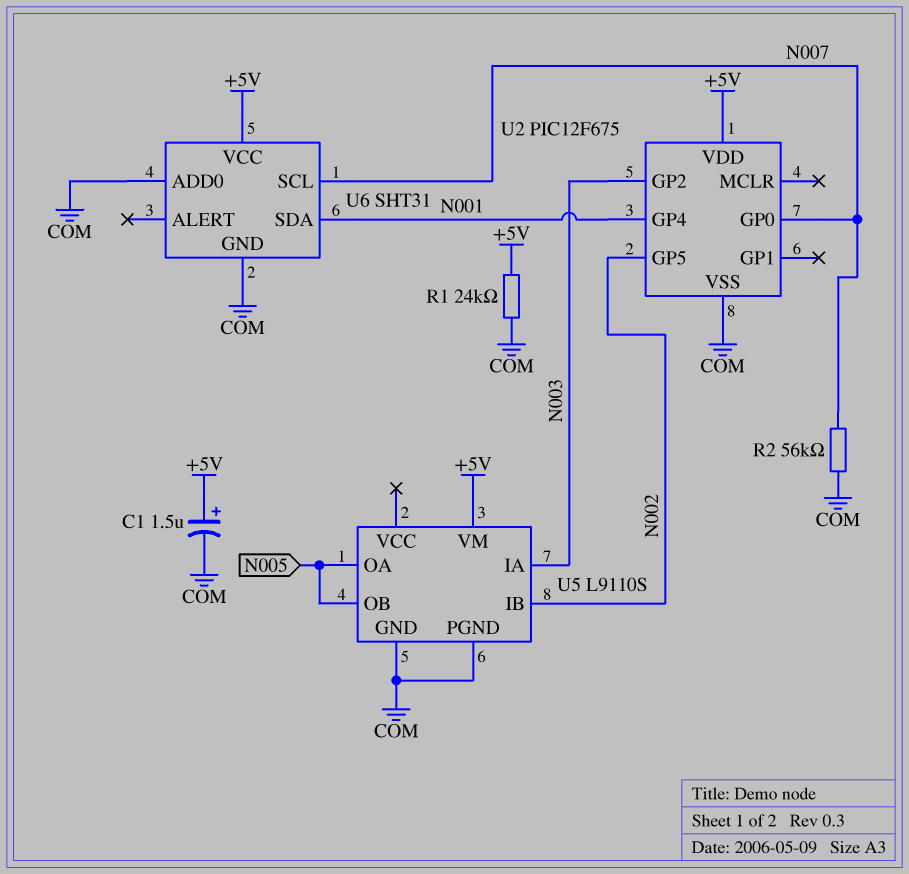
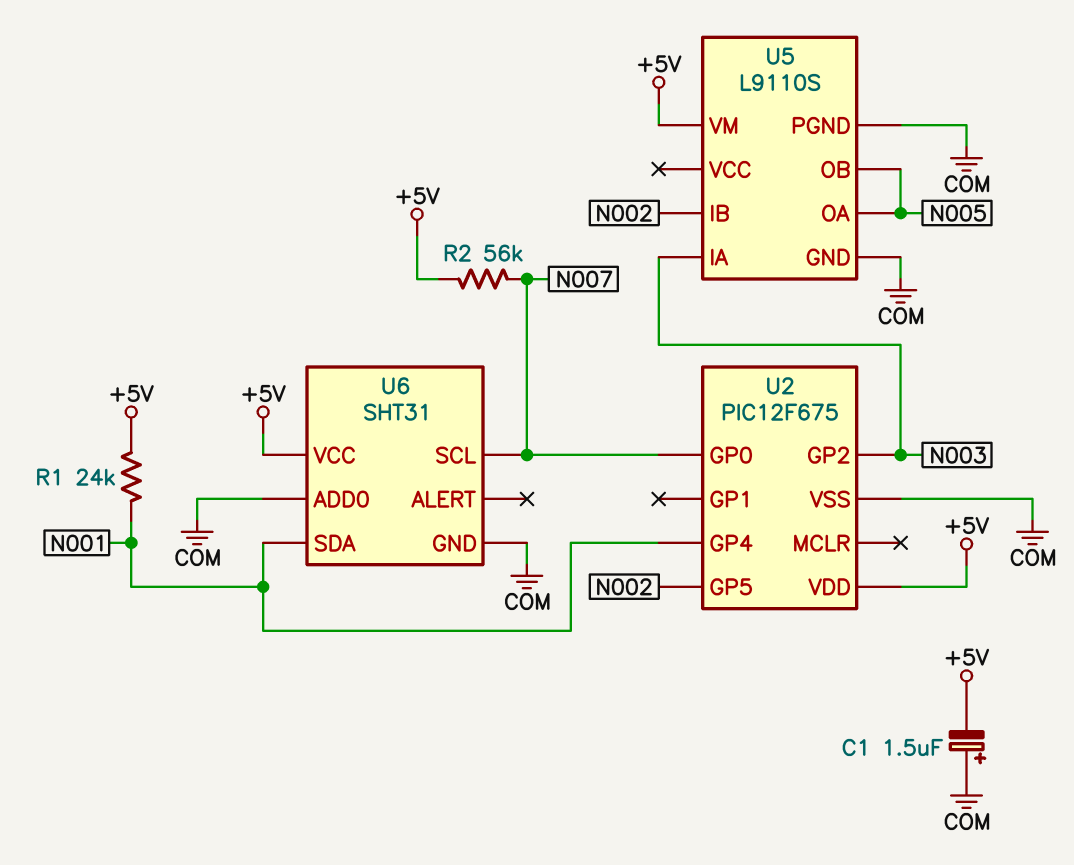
C1: 1.5uF (plus +5V, minus COM) -> 1.5uF (plus COM, minus +5V)
R1: 24k (+5V, COM) -> 24k (+5V, N001)
R2: 56k (COM, N007) -> 56k (+5V, N007)

